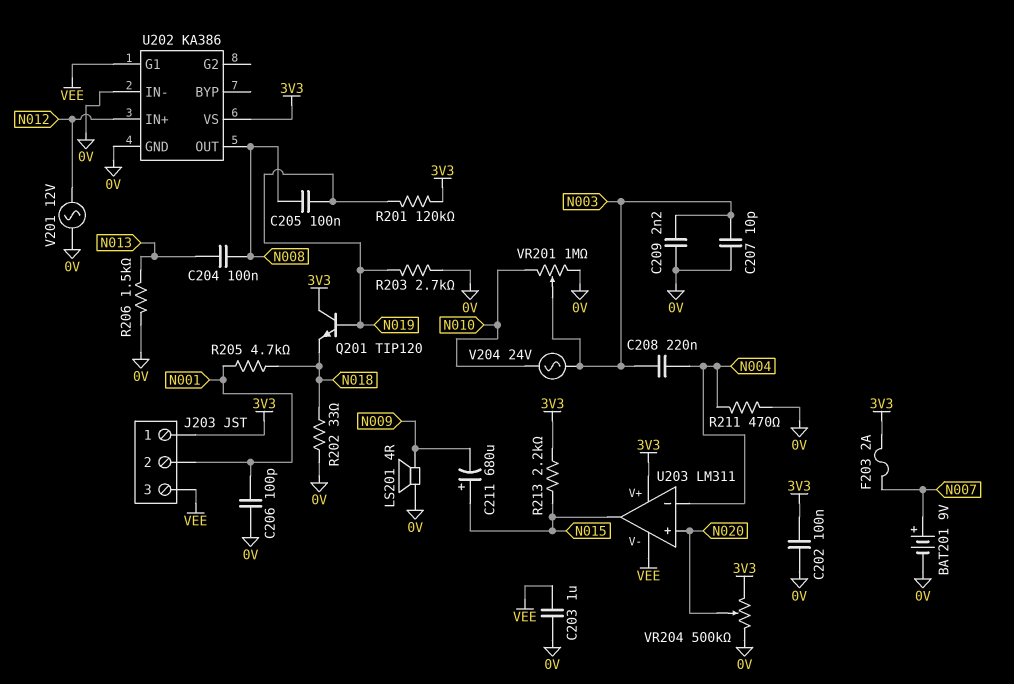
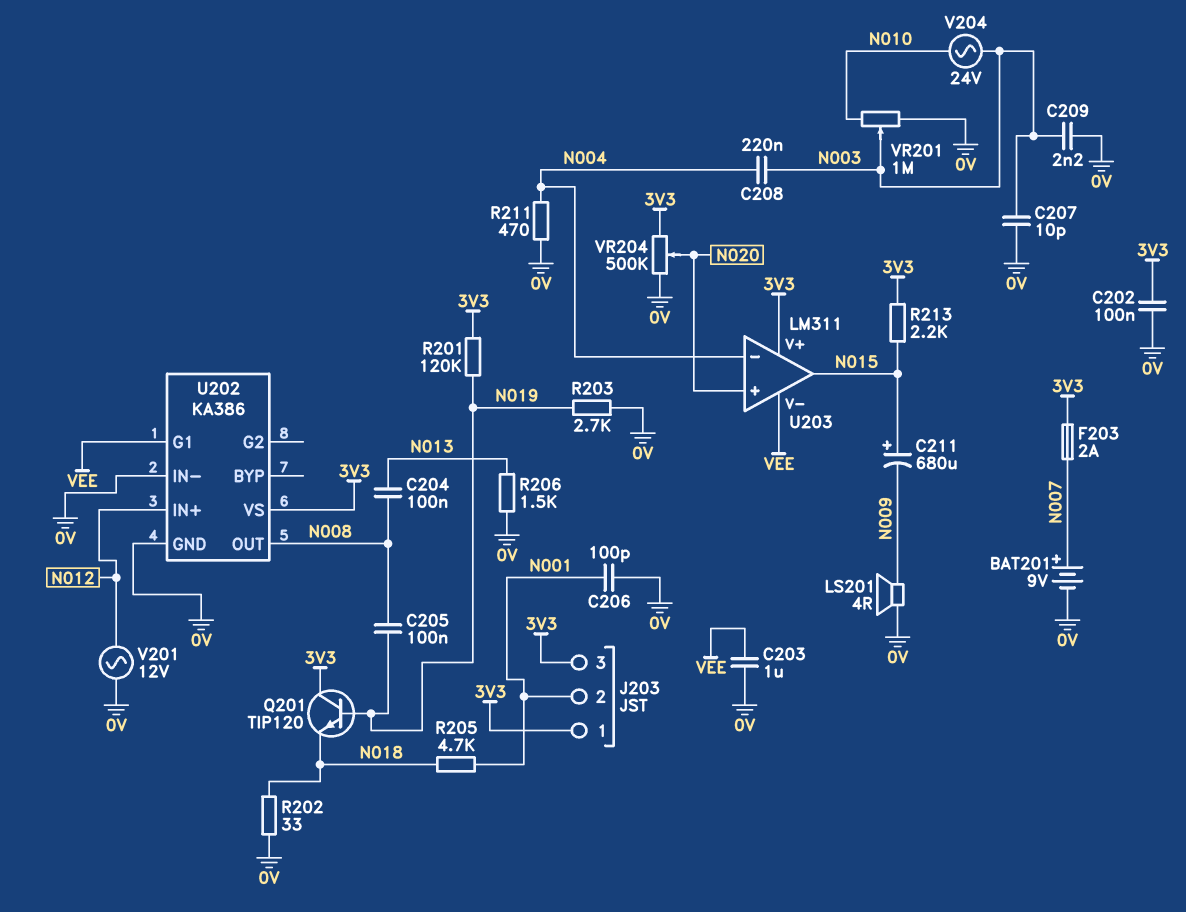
J203 pin 3: VEE -> 3V3

